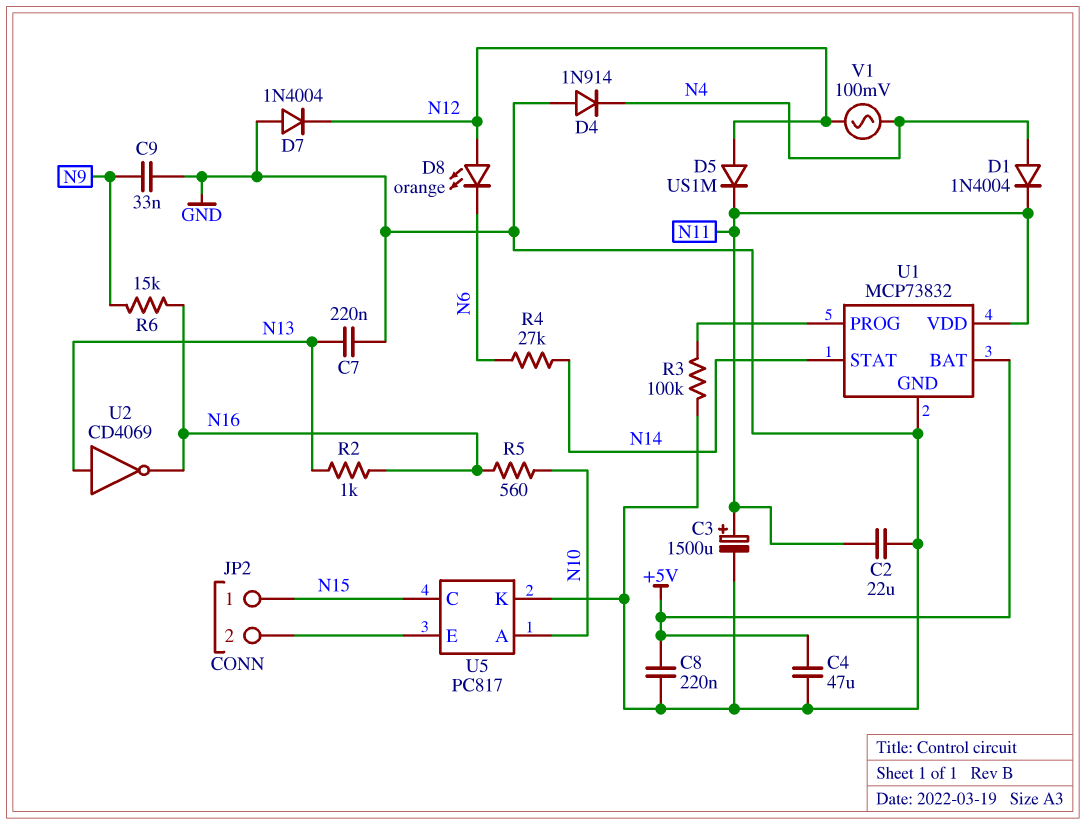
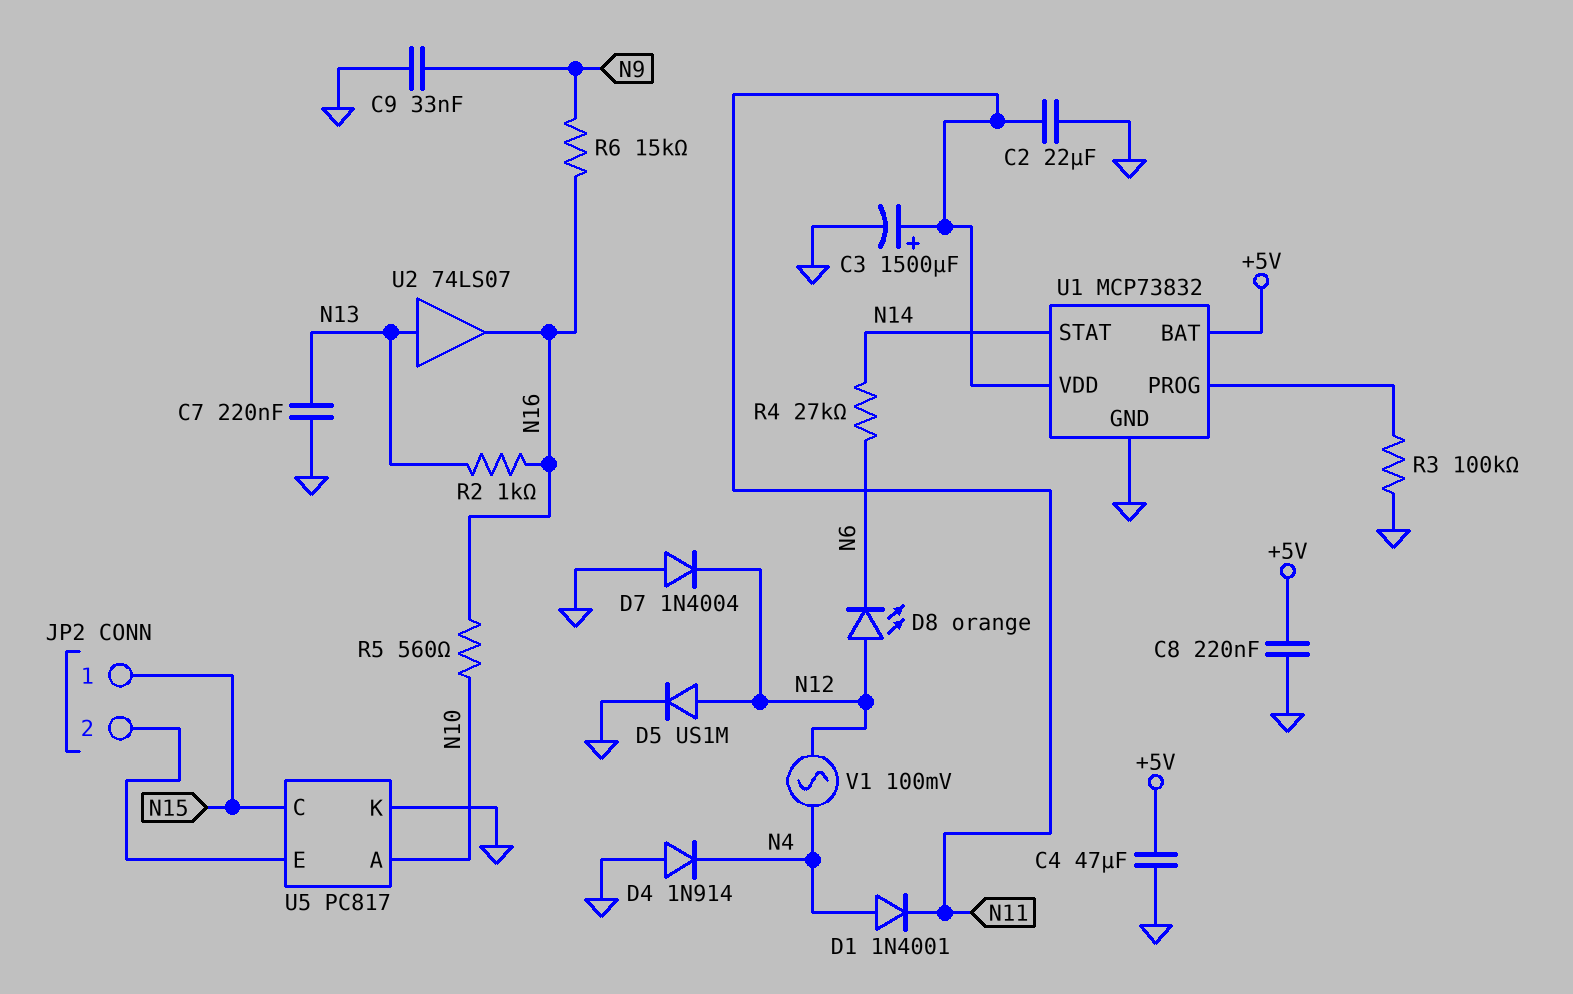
D1: diode 1N4004 (A N4, K N11) -> diode 1N4001 (A N4, K N11)
D5: diode US1M (A N12, K N11) -> diode US1M (A N12, K GND)
U2: NOT CD4069 (in N13, out N16) -> buffer 74LS07 (in N13, out N16)

